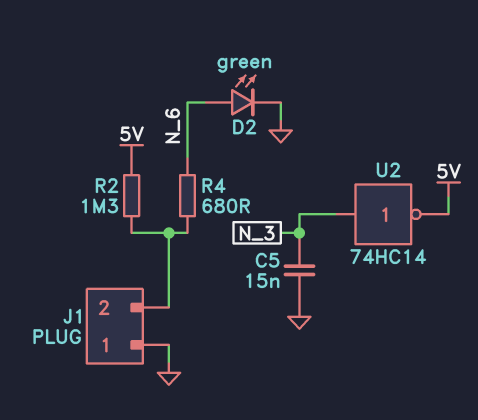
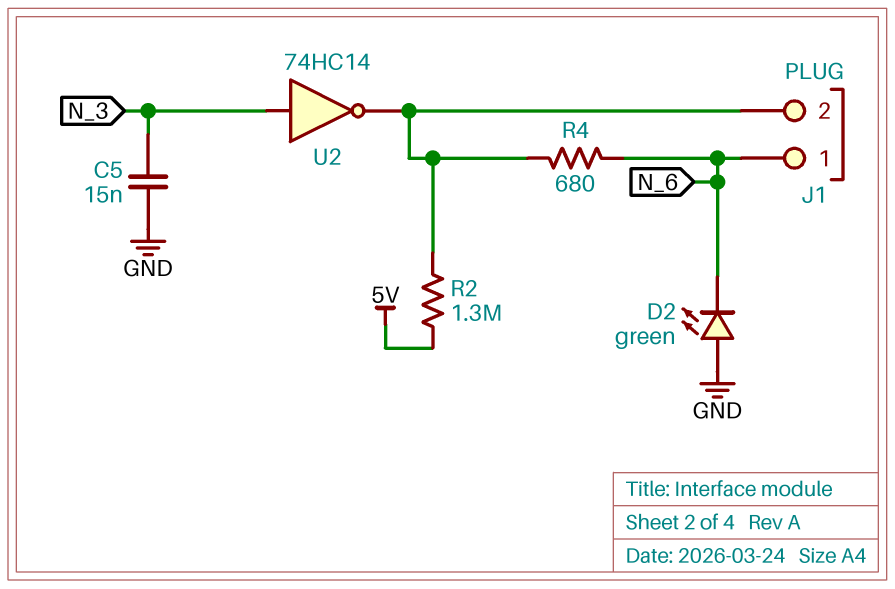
D2: LED green (A N_6, K GND) -> LED green (A GND, K N_6)
J1 pin 1: GND -> N_6
U2: NOT 74HC14 (in N_3, out 5V) -> NOT 74HC14 (in N_3, out J1/2)

